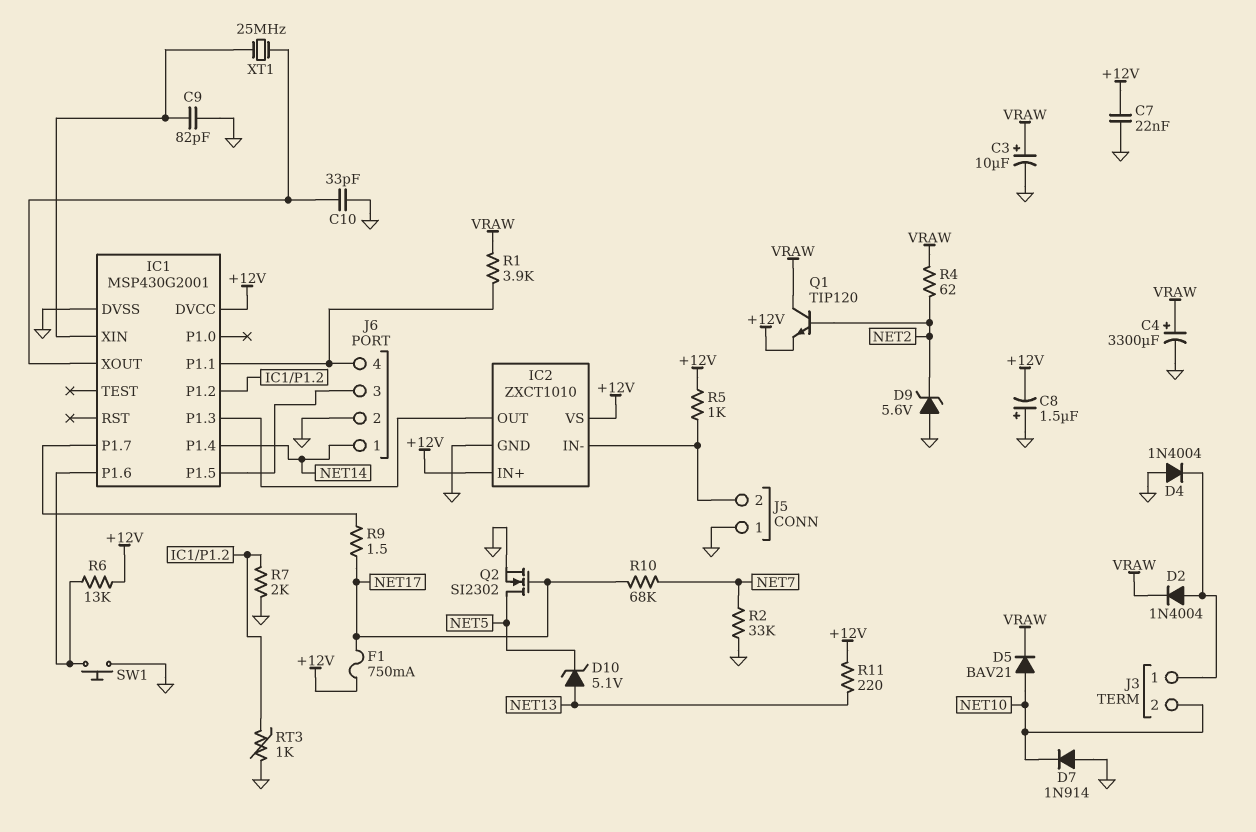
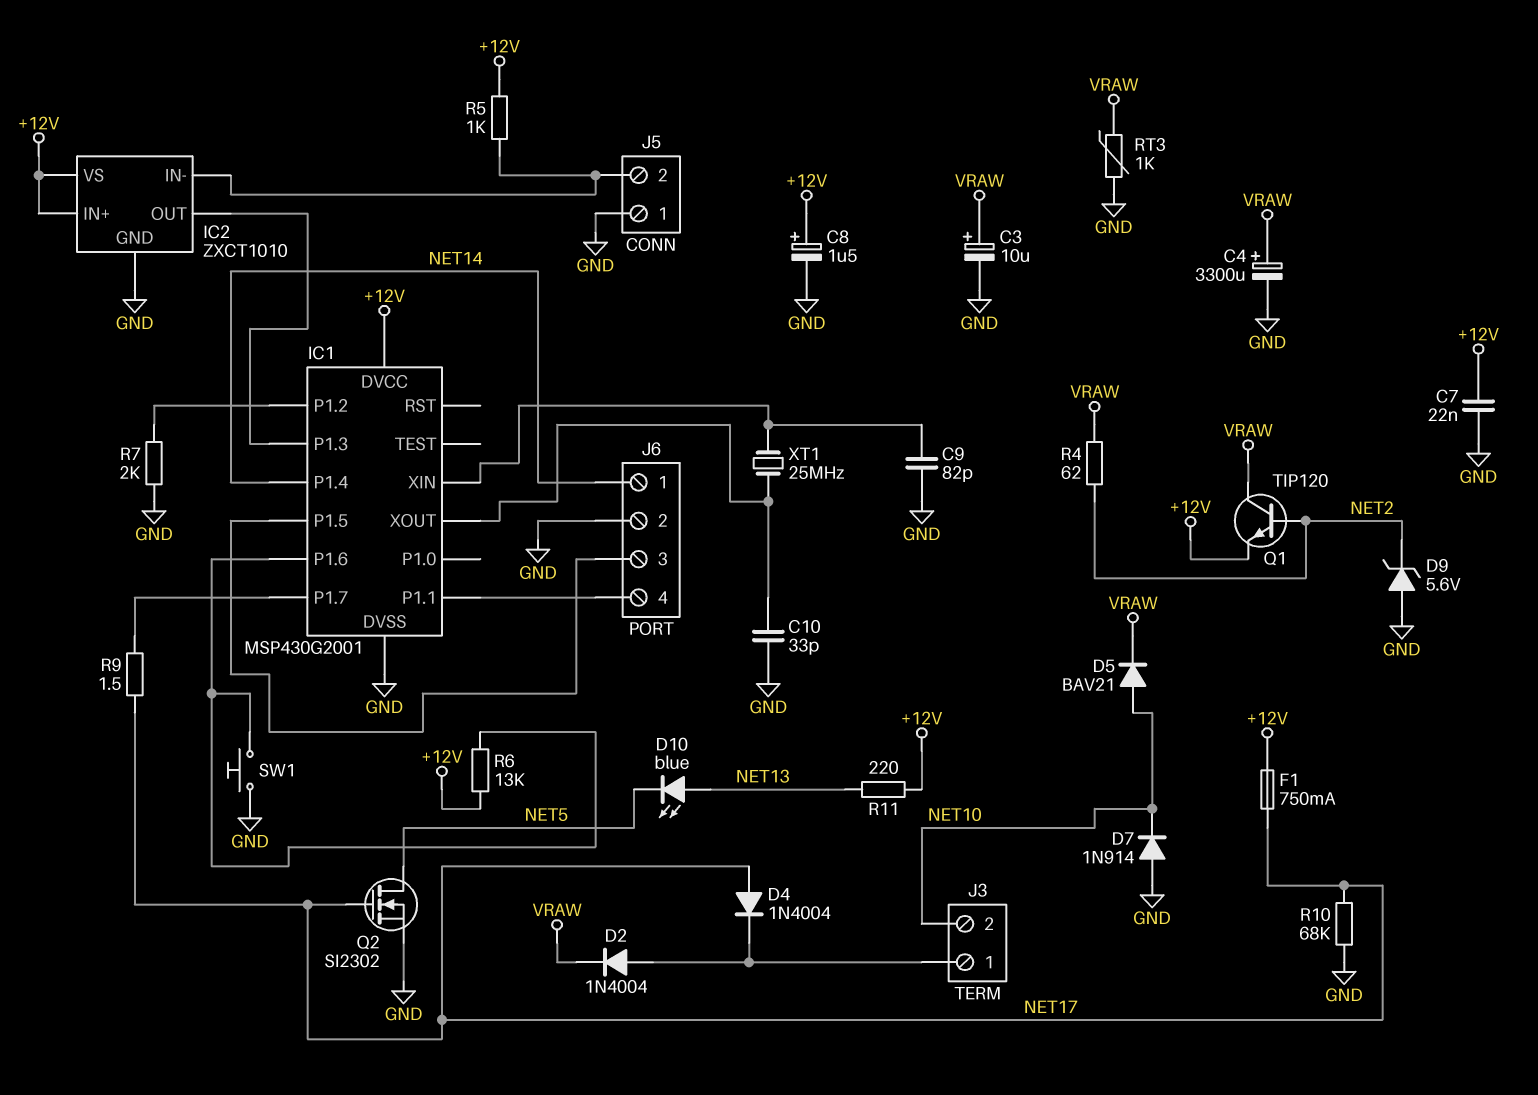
C8: 1.5uF (plus GND, minus +12V) -> 1.5uF (plus +12V, minus GND)
D4: diode 1N4004 (A GND, K J3/1) -> diode 1N4004 (A NET17, K J3/1)
D10: zener 5.1V (A NET13, K NET5) -> LED blue (A NET13, K NET5)
R1: 3.9k (IC1/P1.1, VRAW) -> none
R2: 33k (GND, NET7) -> none
R10: 68k (NET7, NET17) -> 68k (GND, NET17)
RT3: 1k (GND, IC1/P1.2) -> 1k (GND, VRAW)

